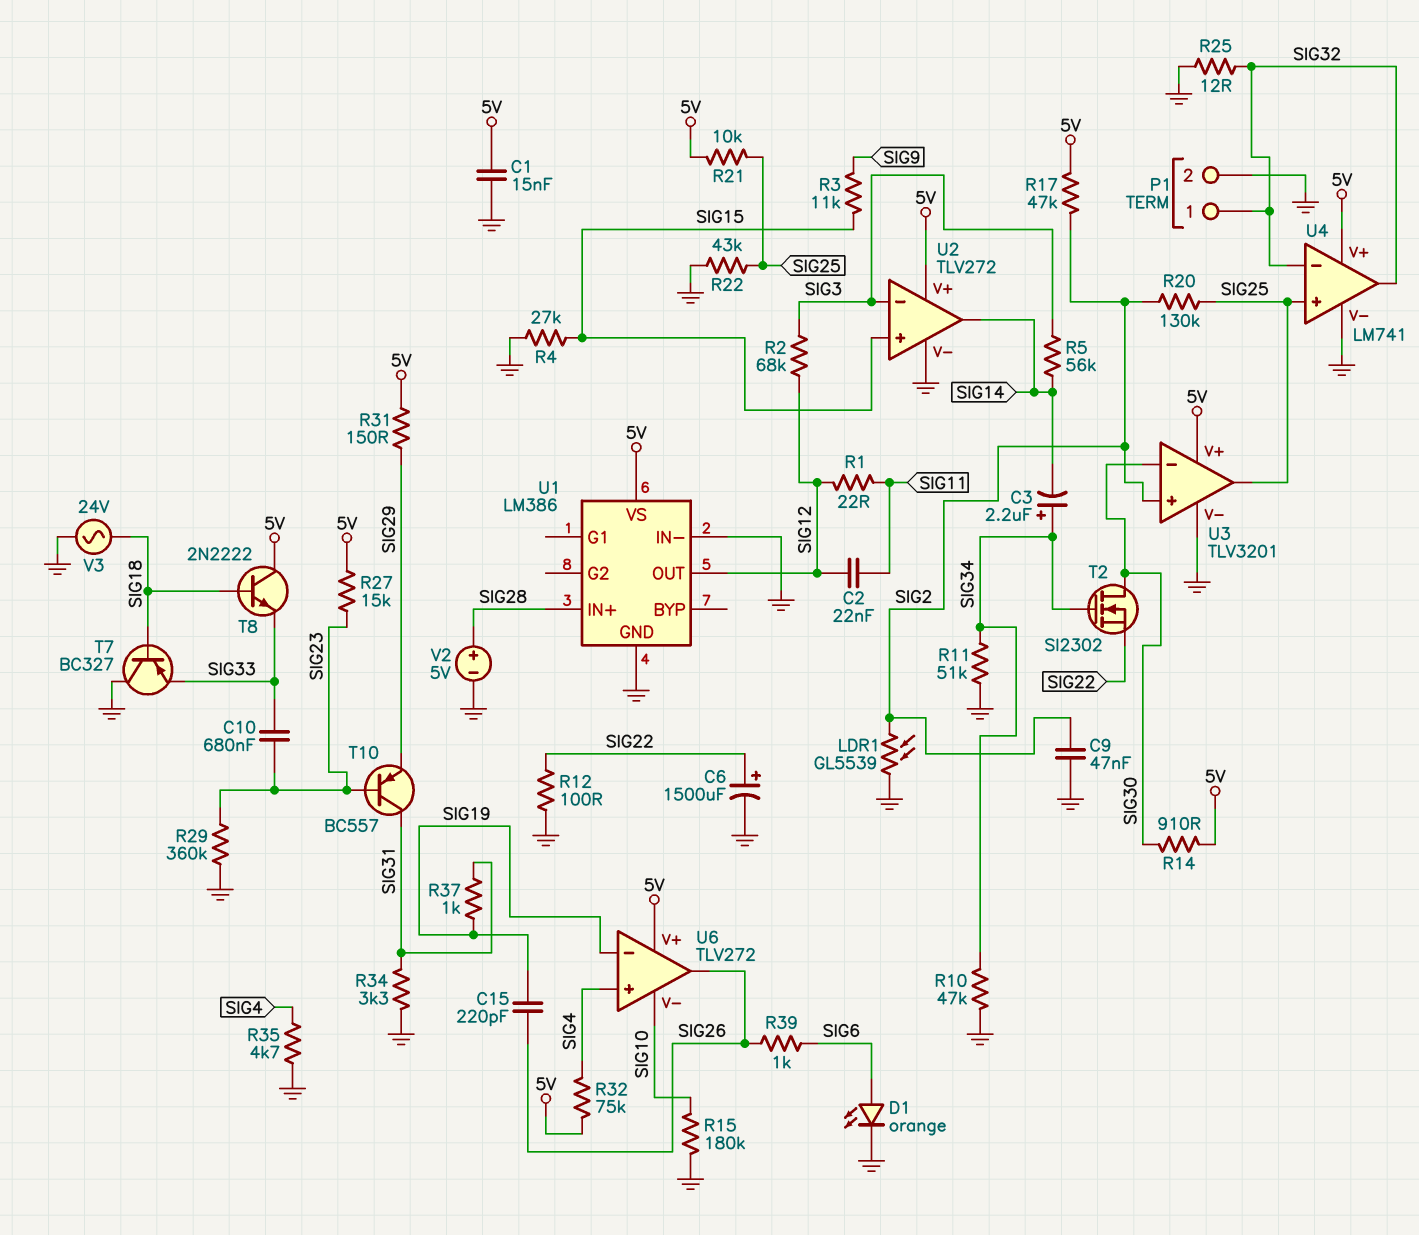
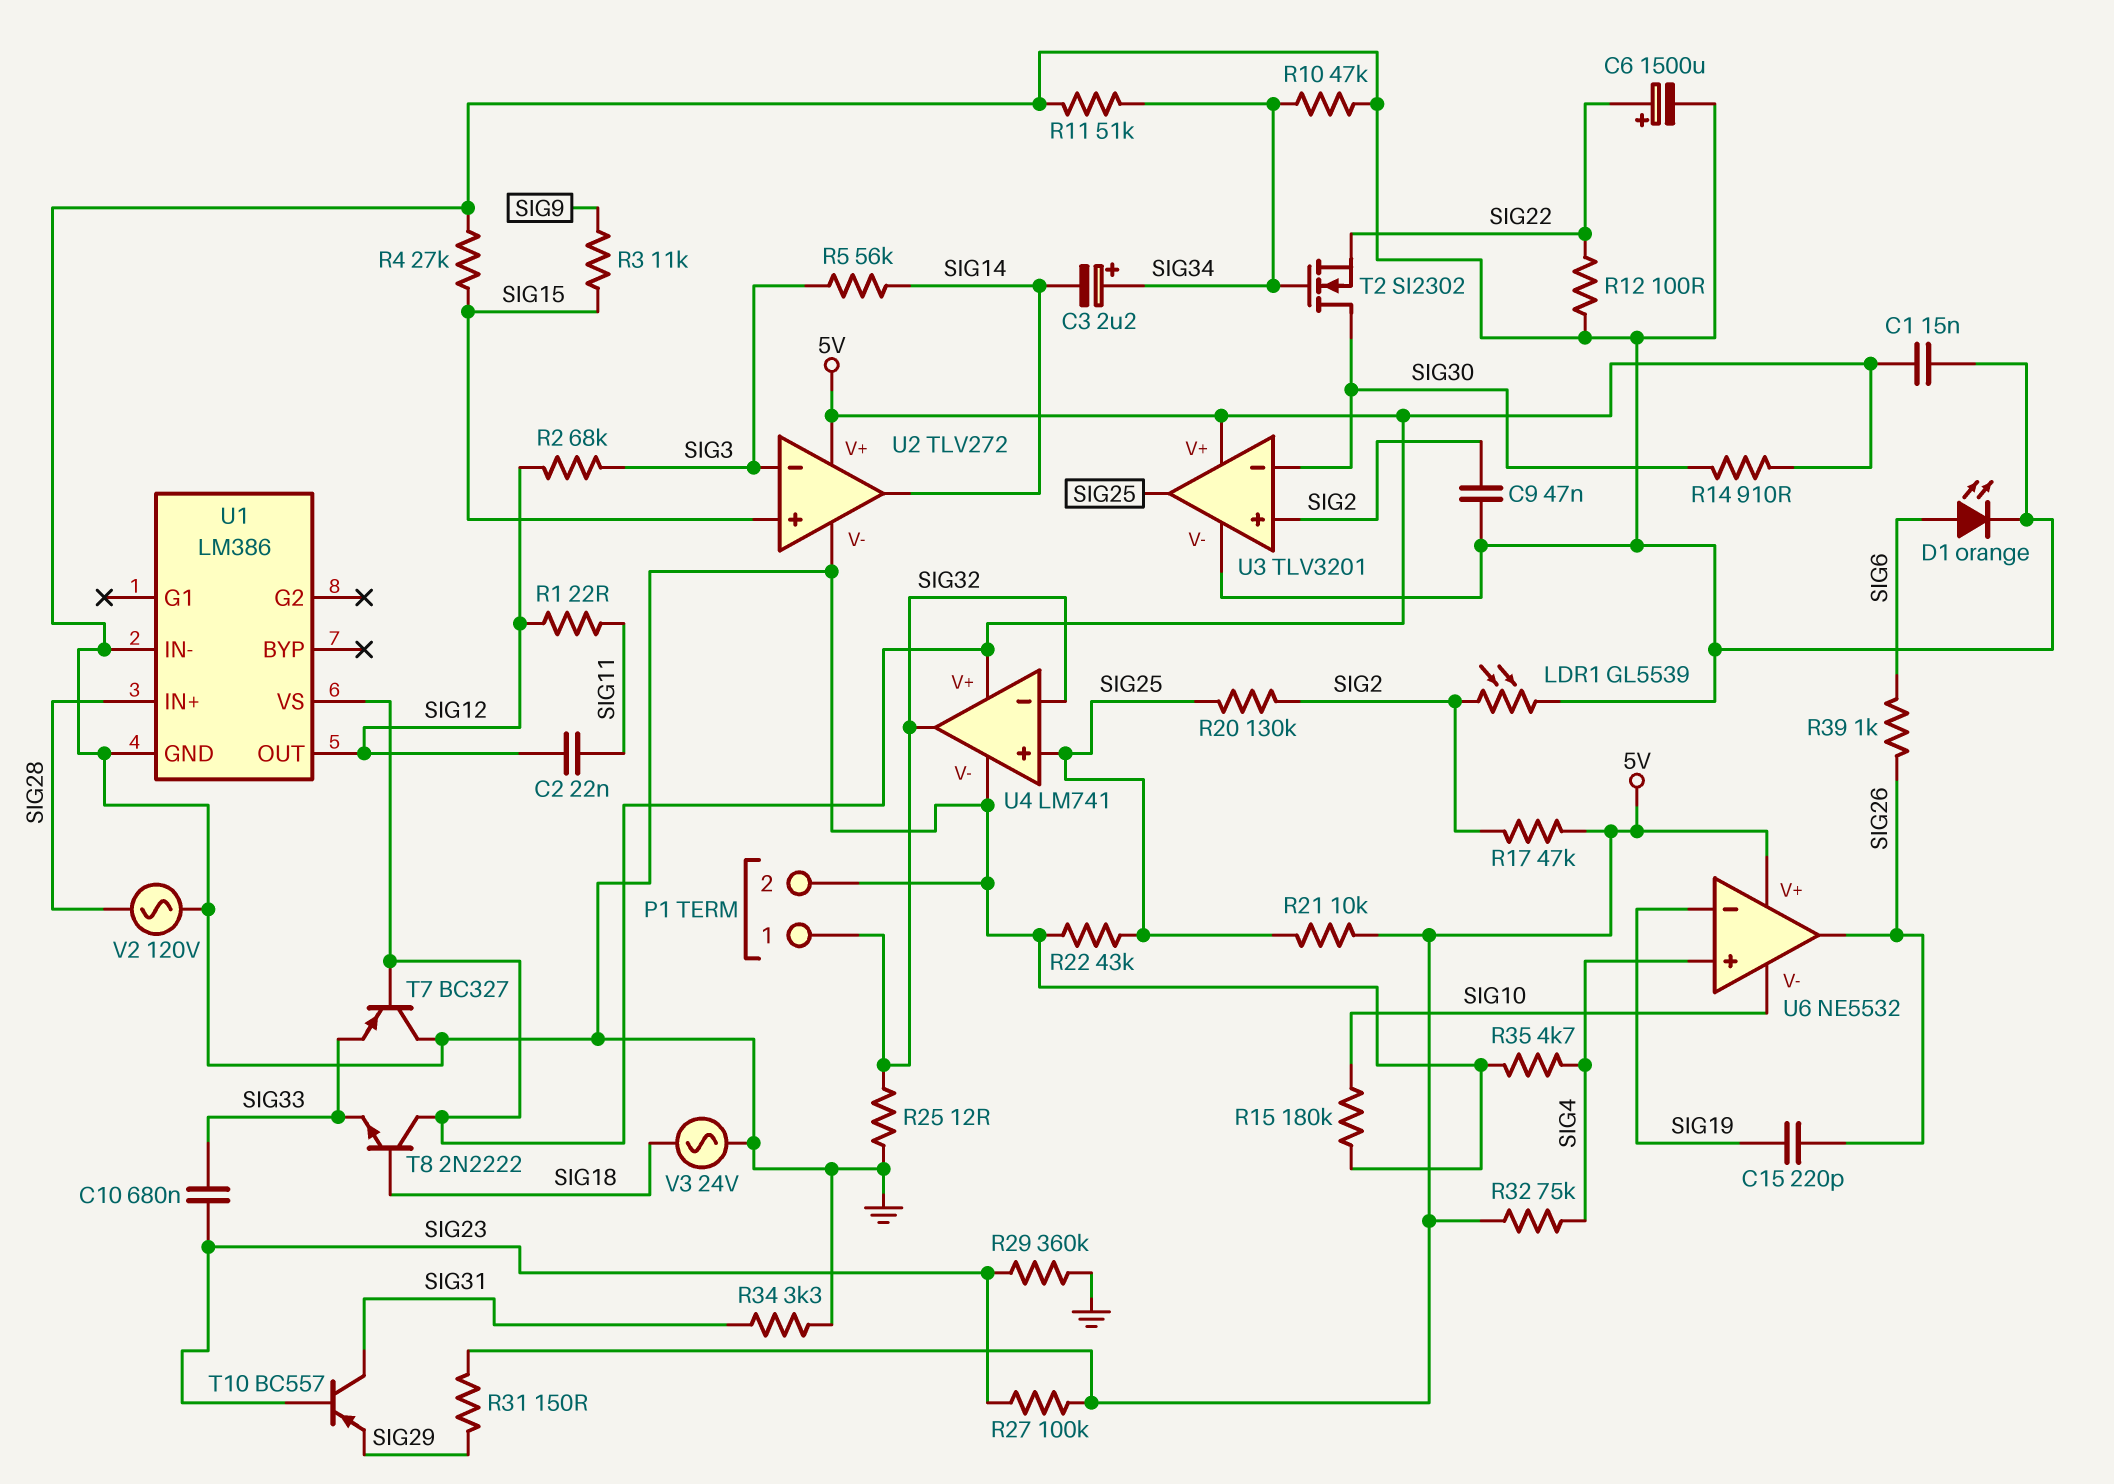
R27: 15k (5V, SIG23) -> 100k (5V, SIG23)
R37: 1k (SIG19, SIG31) -> none
T7: PNP BC327 (B SIG18, C GND, E SIG33) -> PNP BC327 (B 5V, C GND, E SIG33)
U6: TLV272 -> NE5532
V2: 5V (plus SIG28, minus GND) -> AC 120V (GND, SIG28)

